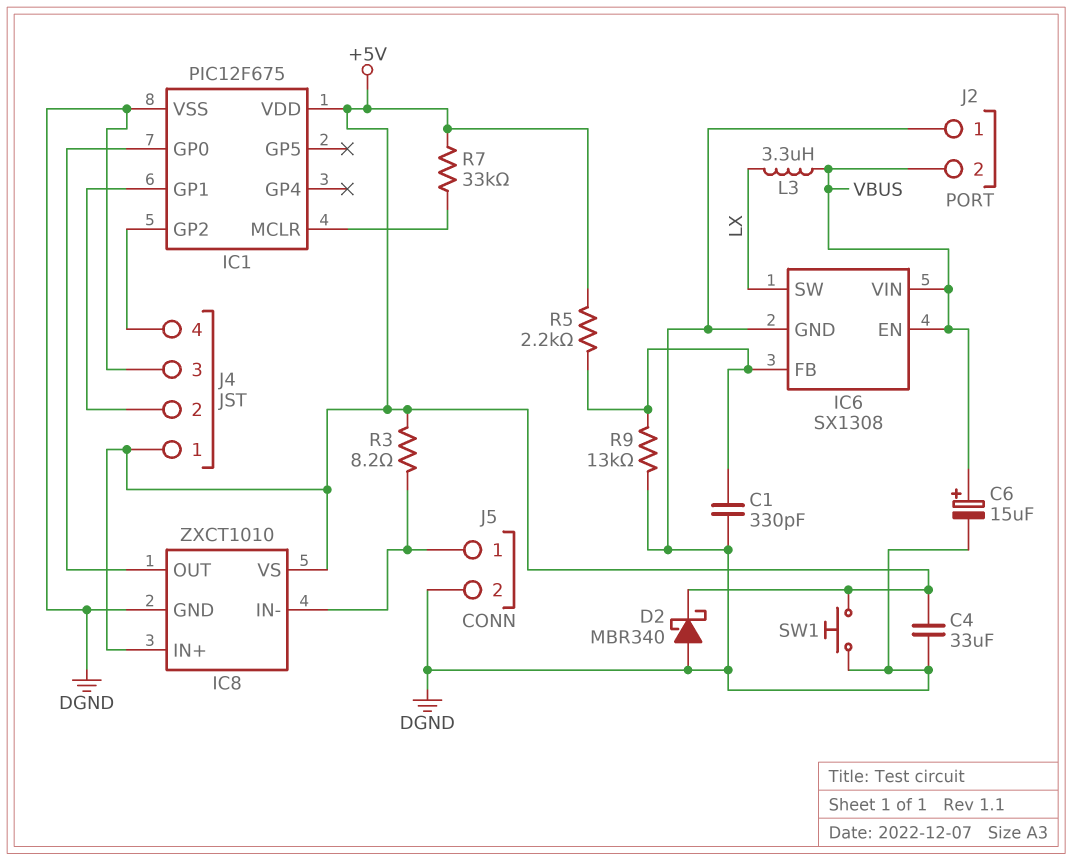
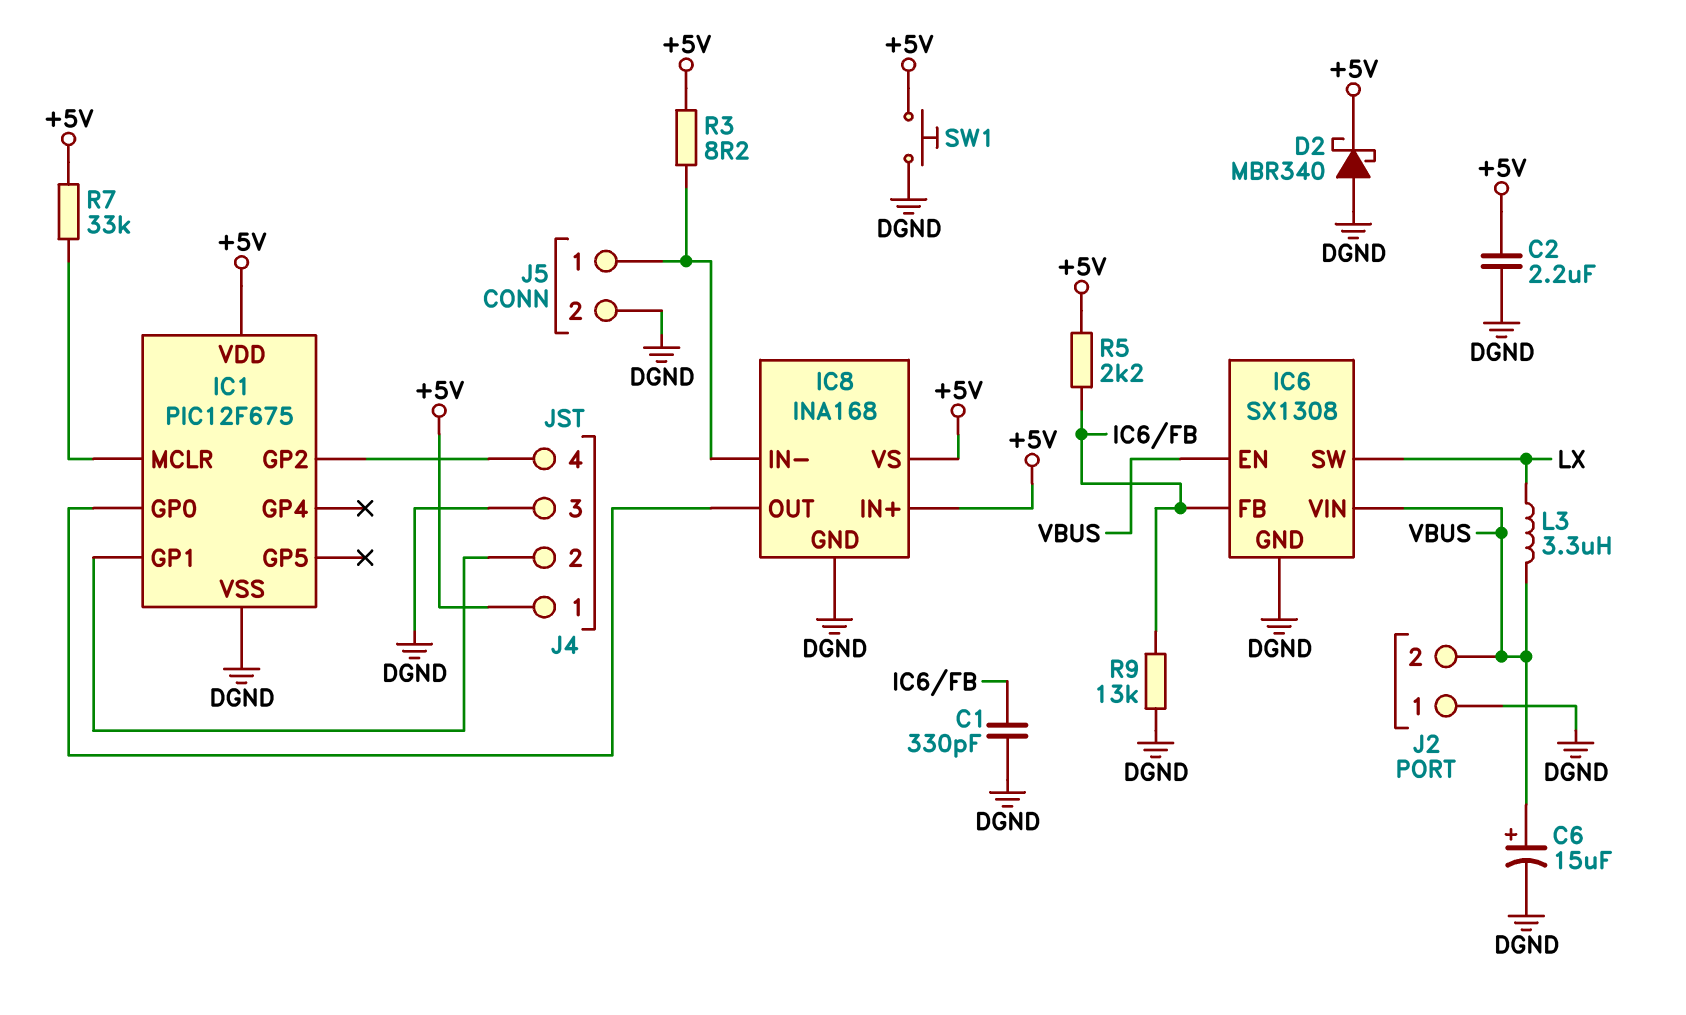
C2: none -> 2.2uF (+5V, DGND)
C4: 33uF (+5V, DGND) -> none
IC8: ZXCT1010 -> INA168

